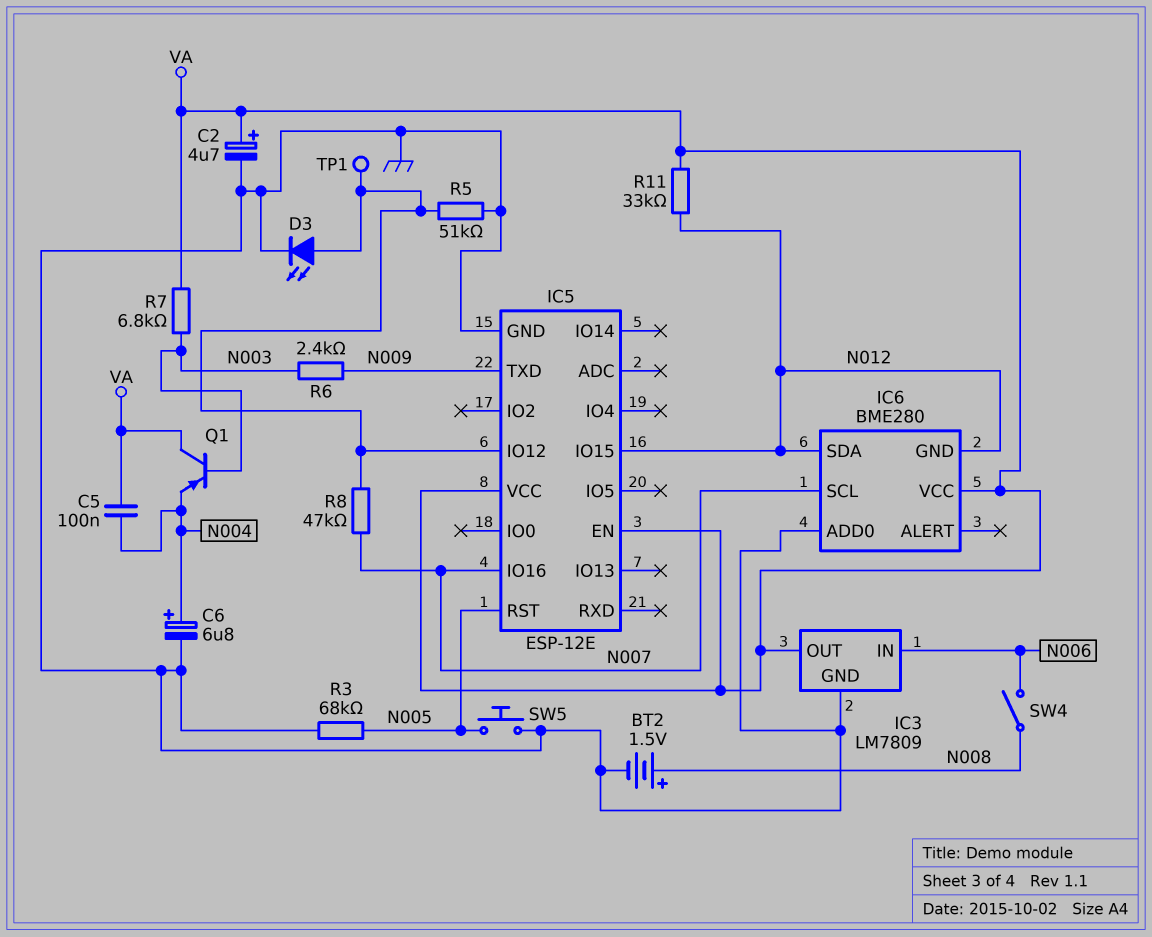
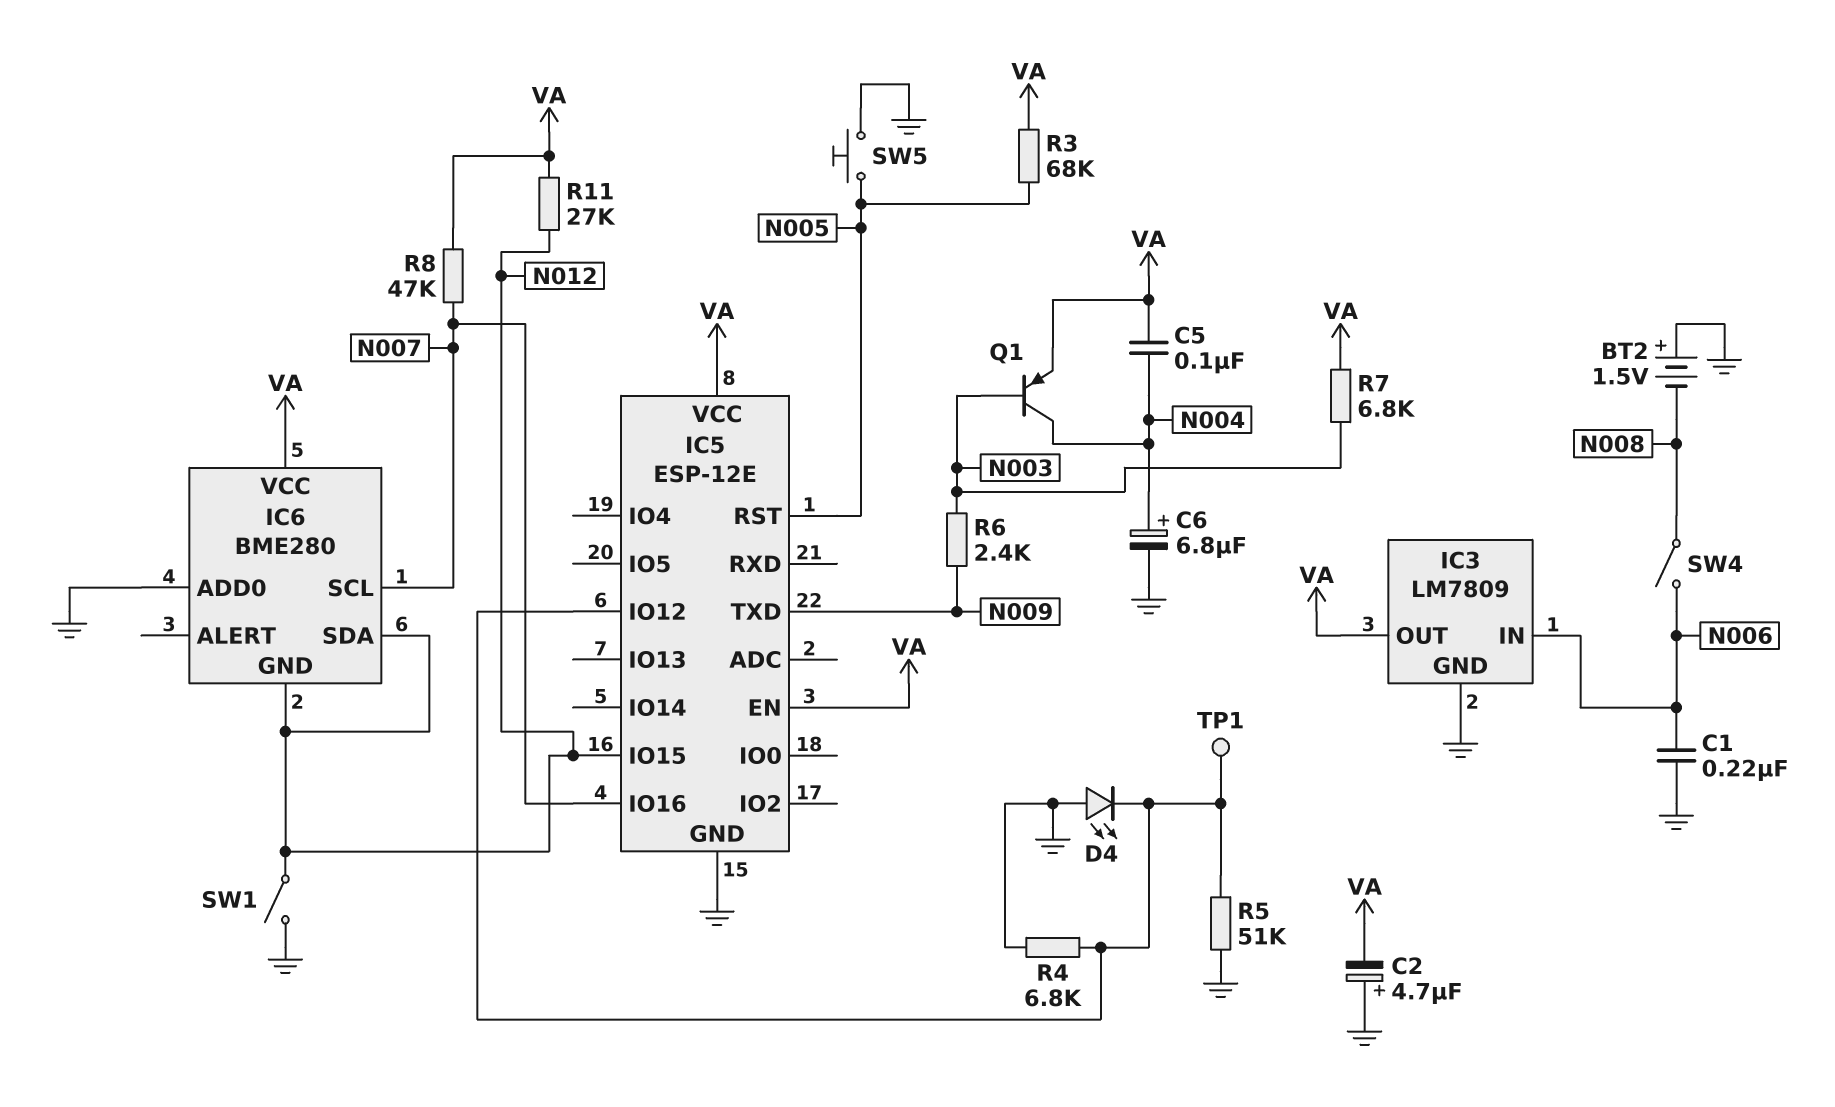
BT2: 1.5V (plus N008, minus GND) -> 1.5V (plus GND, minus N008)
C1: none -> 220nF (GND, N006)
C2: 4.7uF (plus VA, minus GND) -> 4.7uF (plus GND, minus VA)
D3: LED (A IC5/IO12, K GND) -> none
D4: none -> LED (A GND, K IC5/IO12)
Q1: PNP (B N003, C VA, E N004) -> PNP (B N003, C N004, E VA)
R3: 68k (GND, N005) -> 68k (N005, VA)
R4: none -> 6.8k (GND, IC5/IO12)
R8: 47k (IC5/IO12, N007) -> 47k (N007, VA)
R11: 33k (N012, VA) -> 27k (N012, VA)
SW1: none -> switch (GND, N012)

